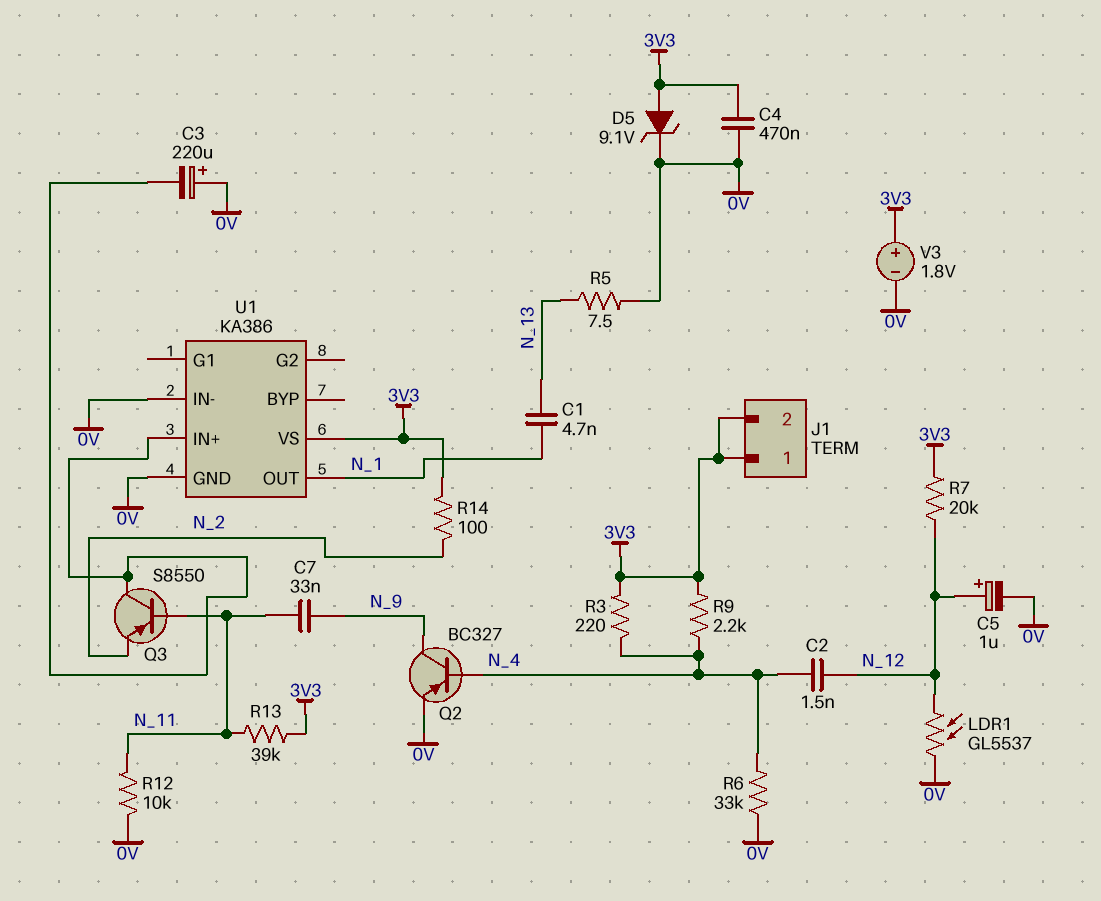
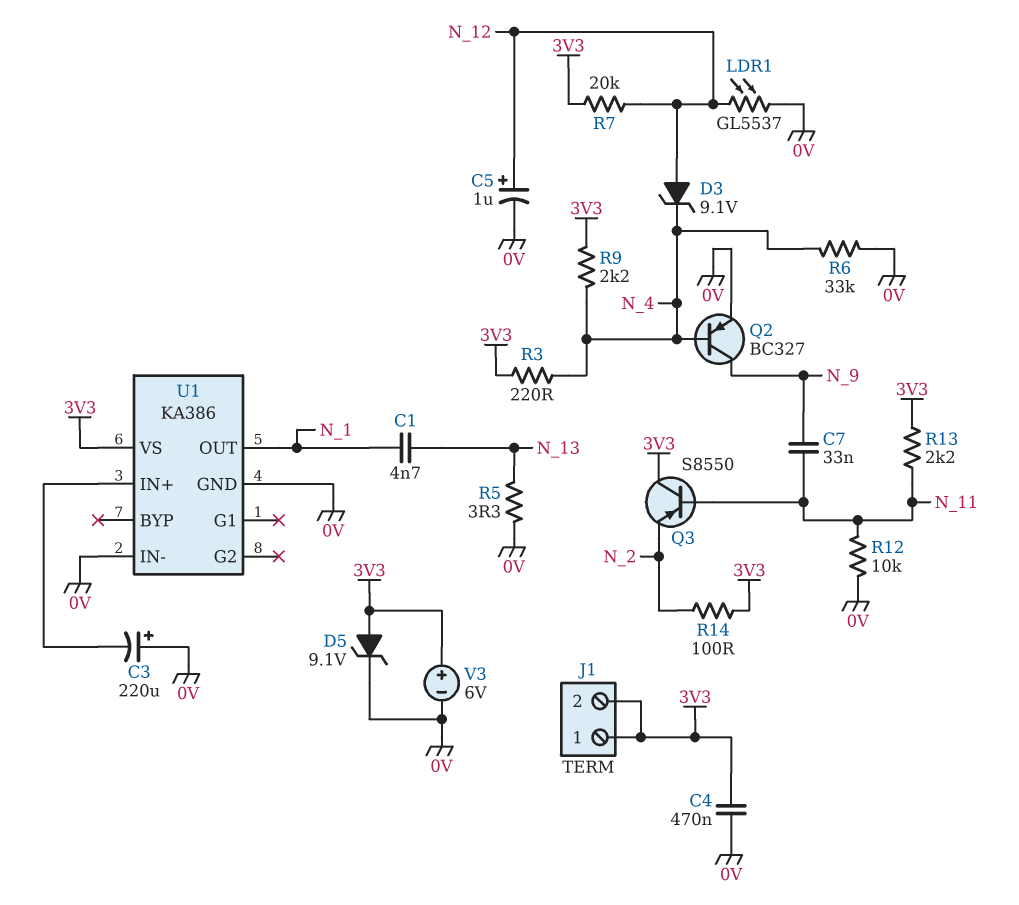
C2: 1.5nF (N_4, N_12) -> none
D3: none -> zener 9.1V (A N_12, K N_4)
Q3: PNP S8550 (B N_11, C U1/IN+, E N_2) -> PNP S8550 (B N_11, C 3V3, E N_2)
R5: 7.5 (0V, N_13) -> 3.3 (0V, N_13)
R13: 39k (3V3, N_11) -> 2.2k (3V3, N_11)
V3: 1.8V (plus 3V3, minus 0V) -> 6V (plus 3V3, minus 0V)

